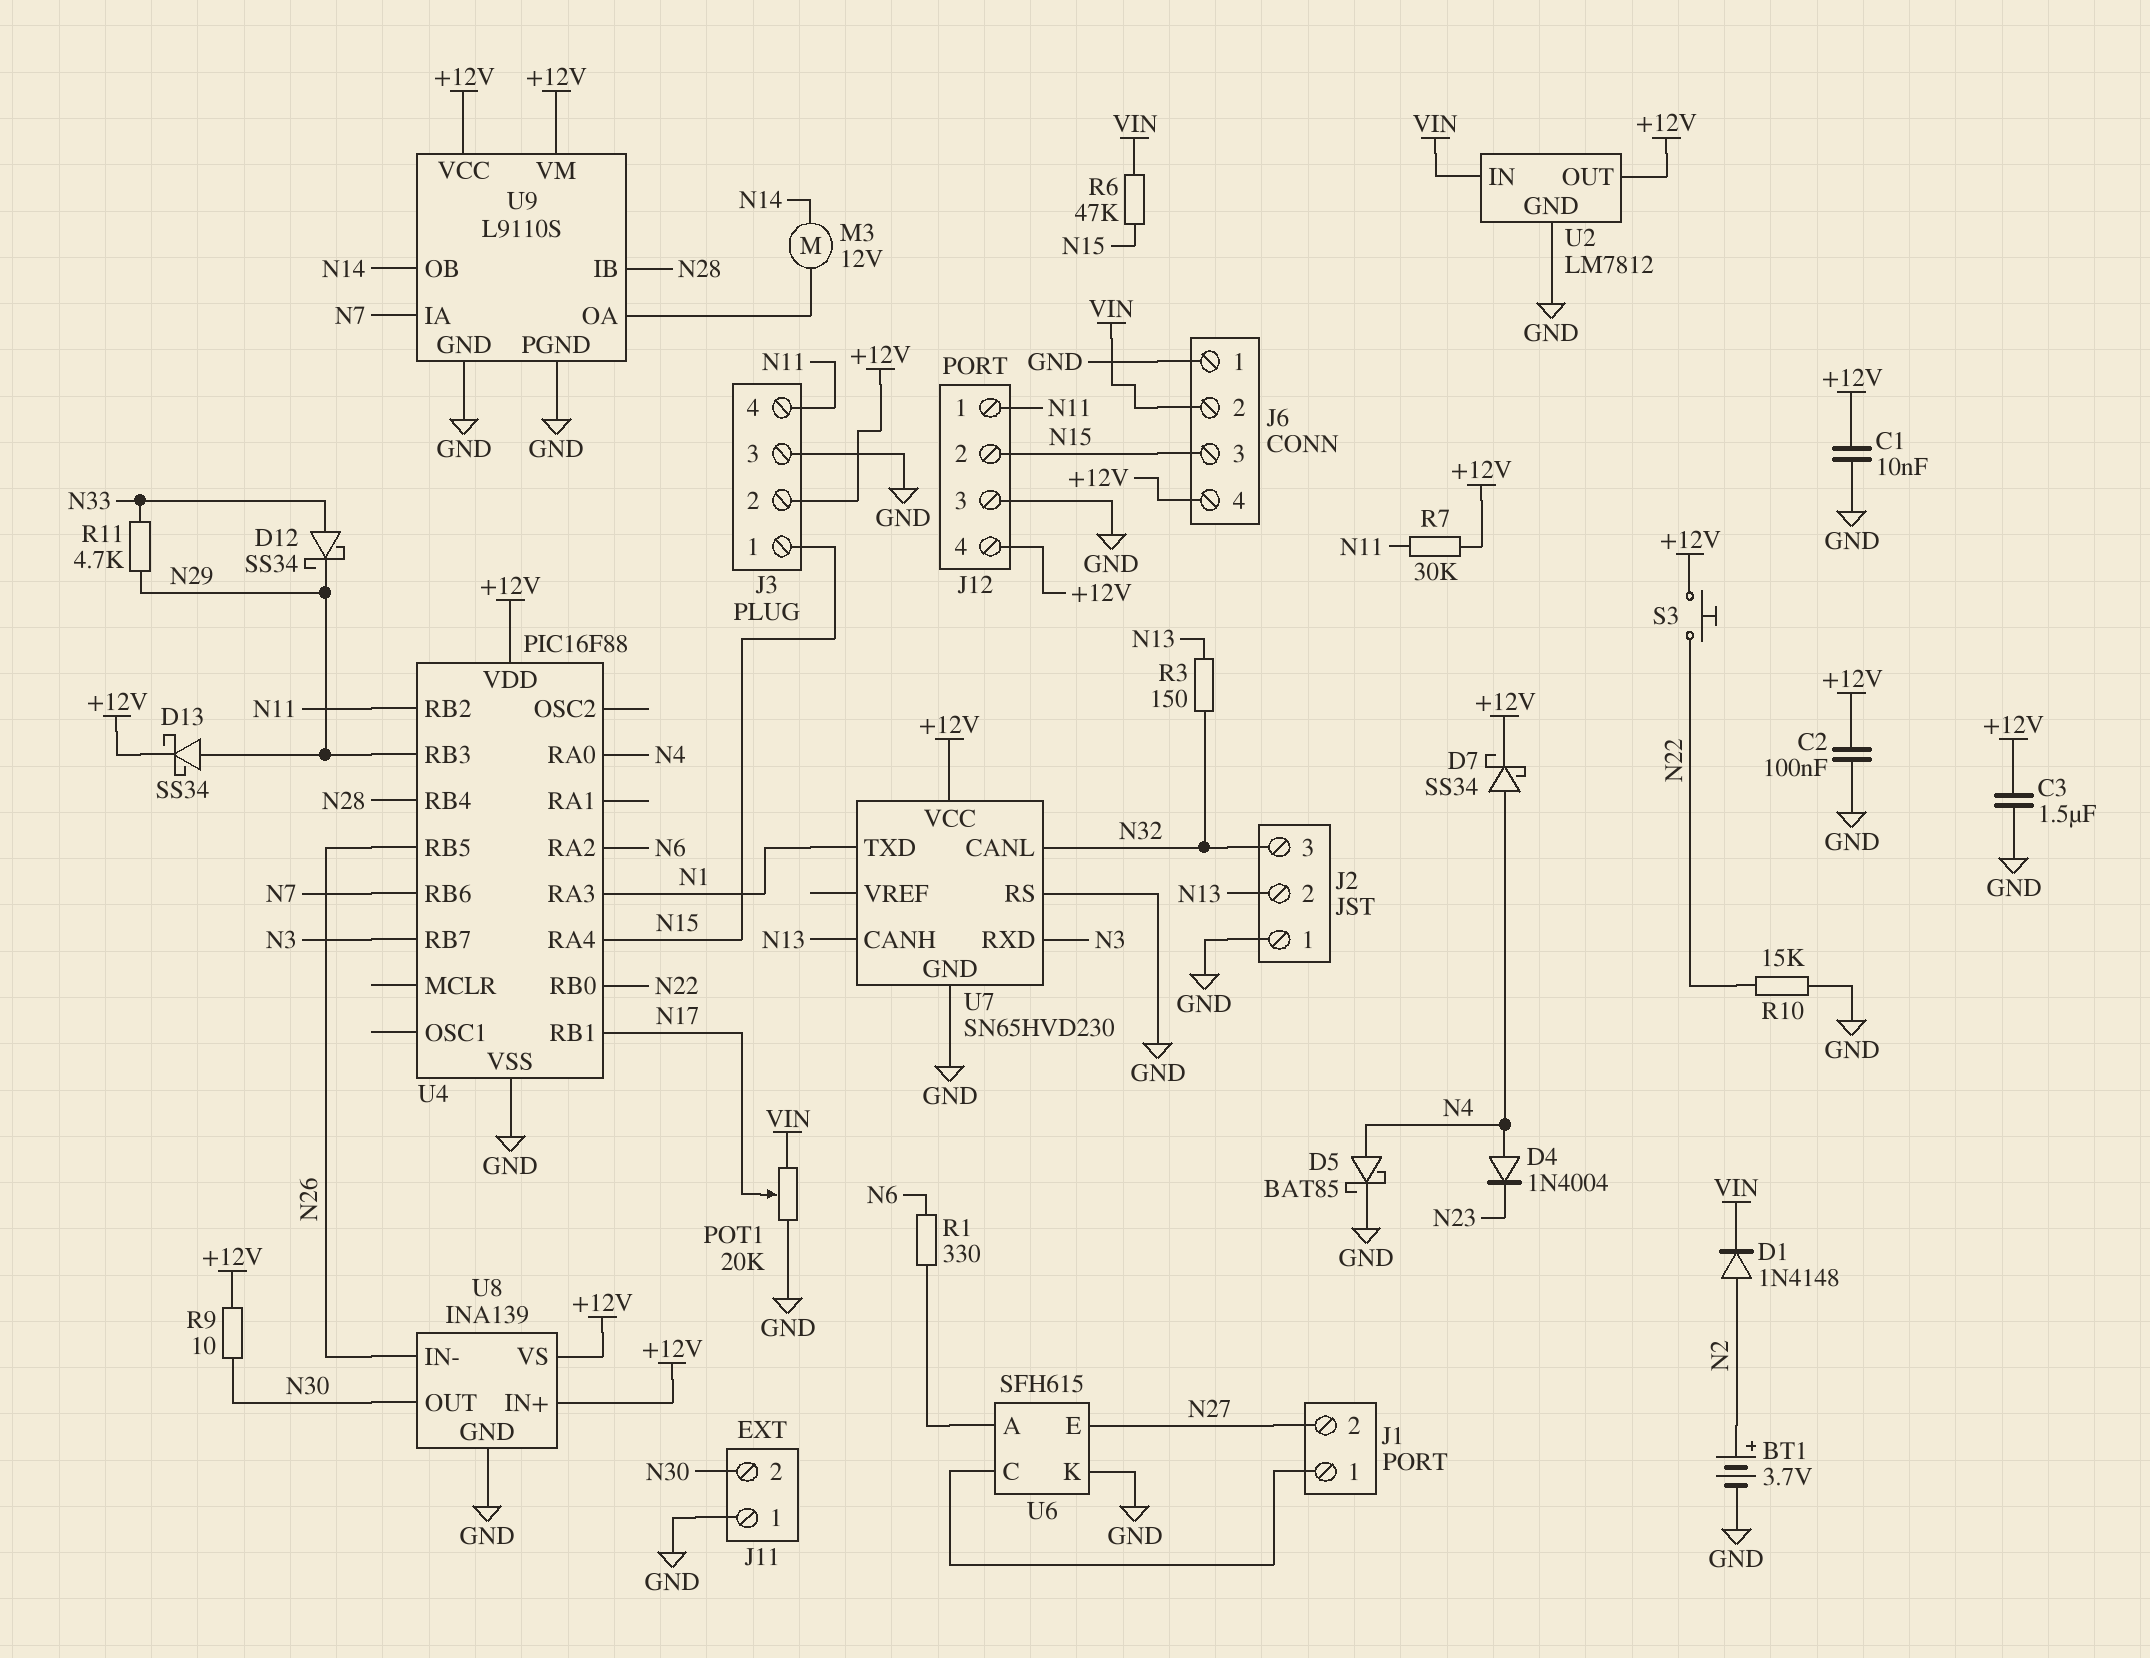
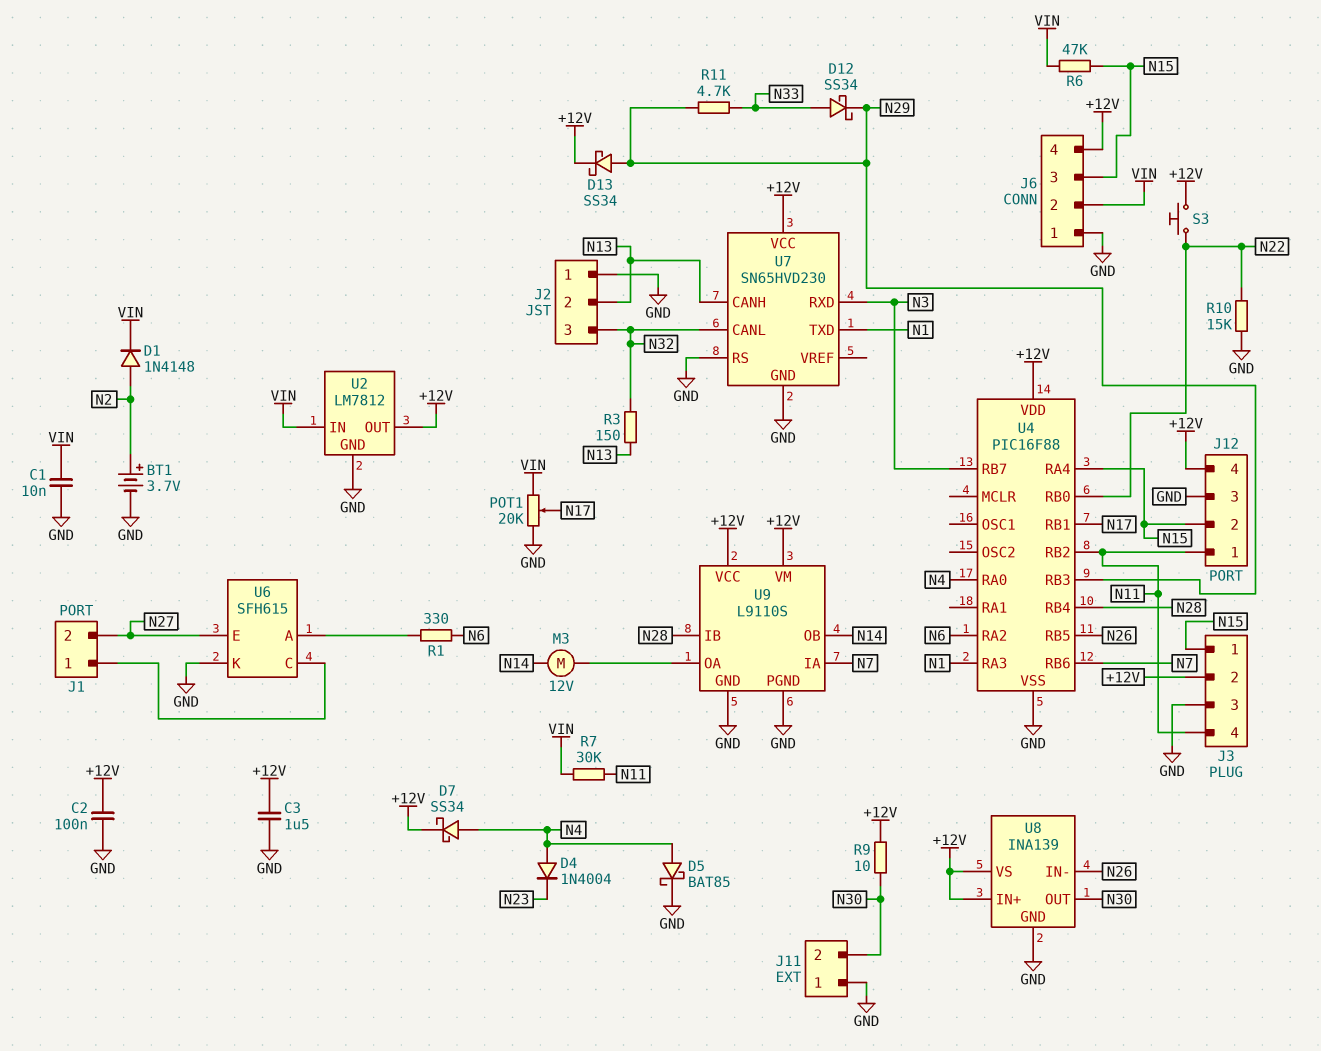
C1: 10nF (+12V, GND) -> 10nF (GND, VIN)
R7: 30k (+12V, N11) -> 30k (N11, VIN)

